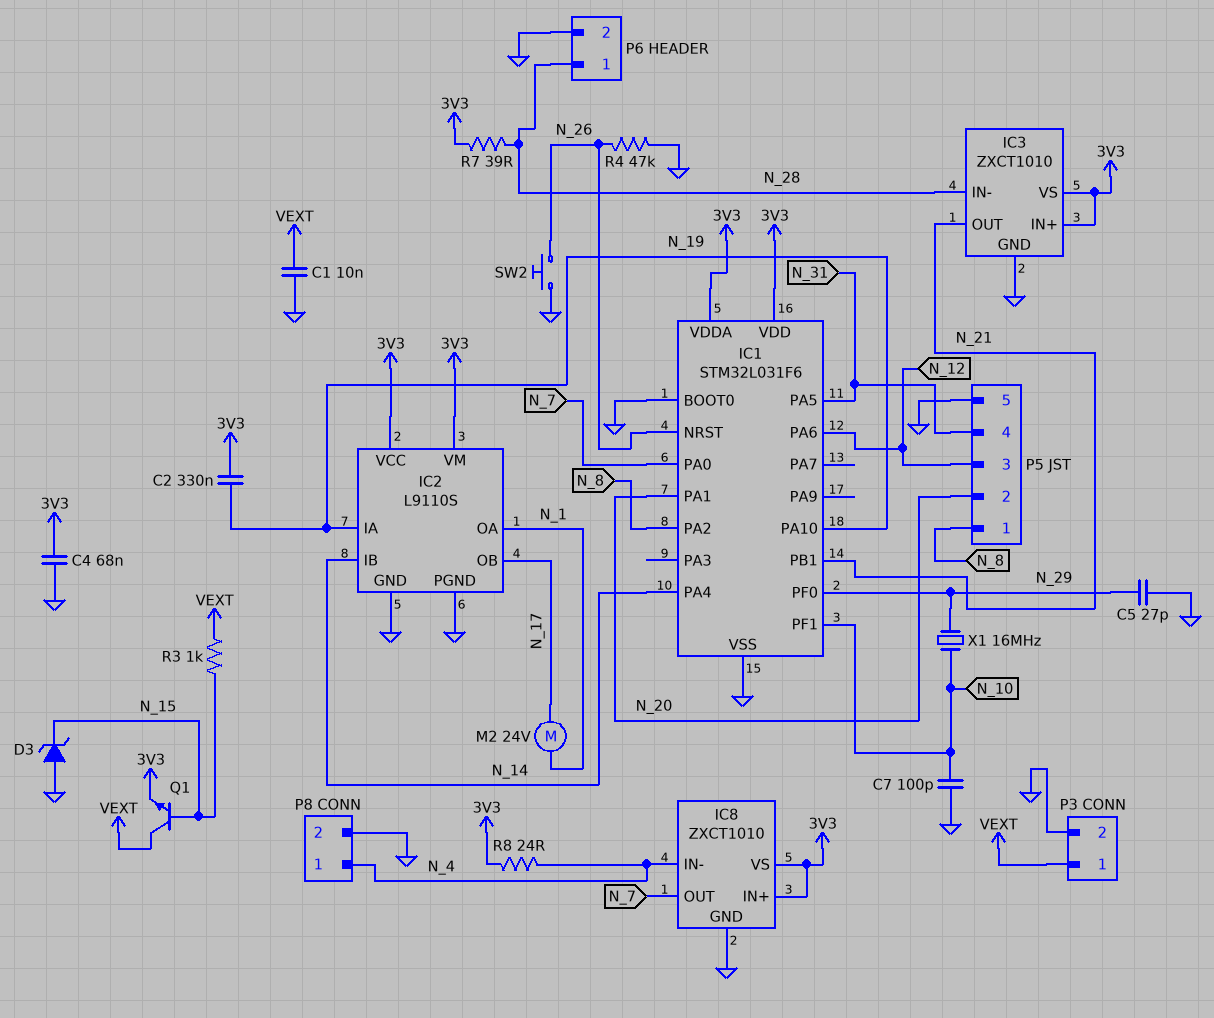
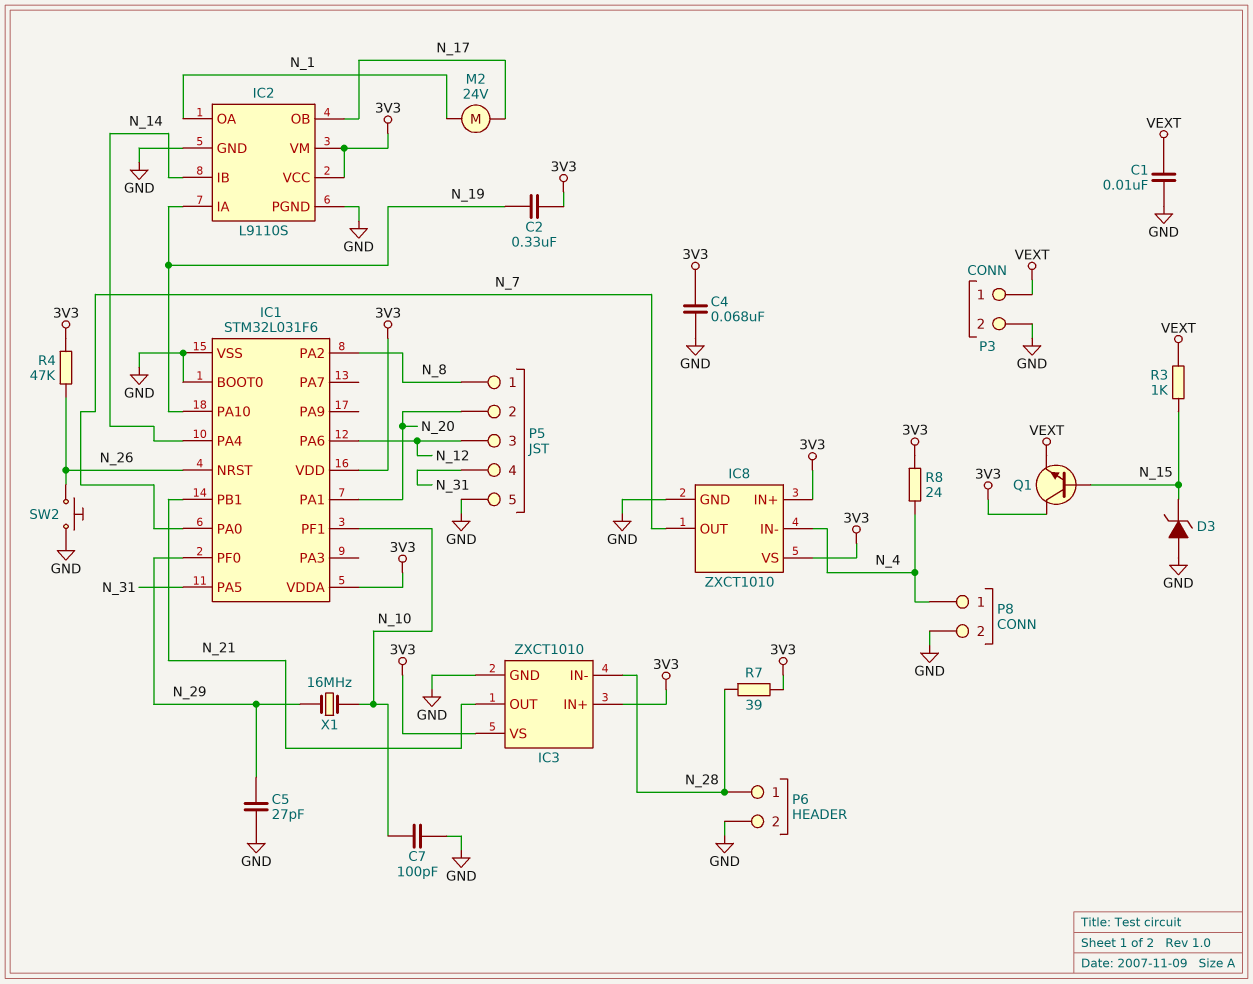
Q1: NPN (B N_15, C VEXT, E 3V3) -> NPN (B N_15, C 3V3, E VEXT)
R4: 47k (GND, N_26) -> 47k (3V3, N_26)

